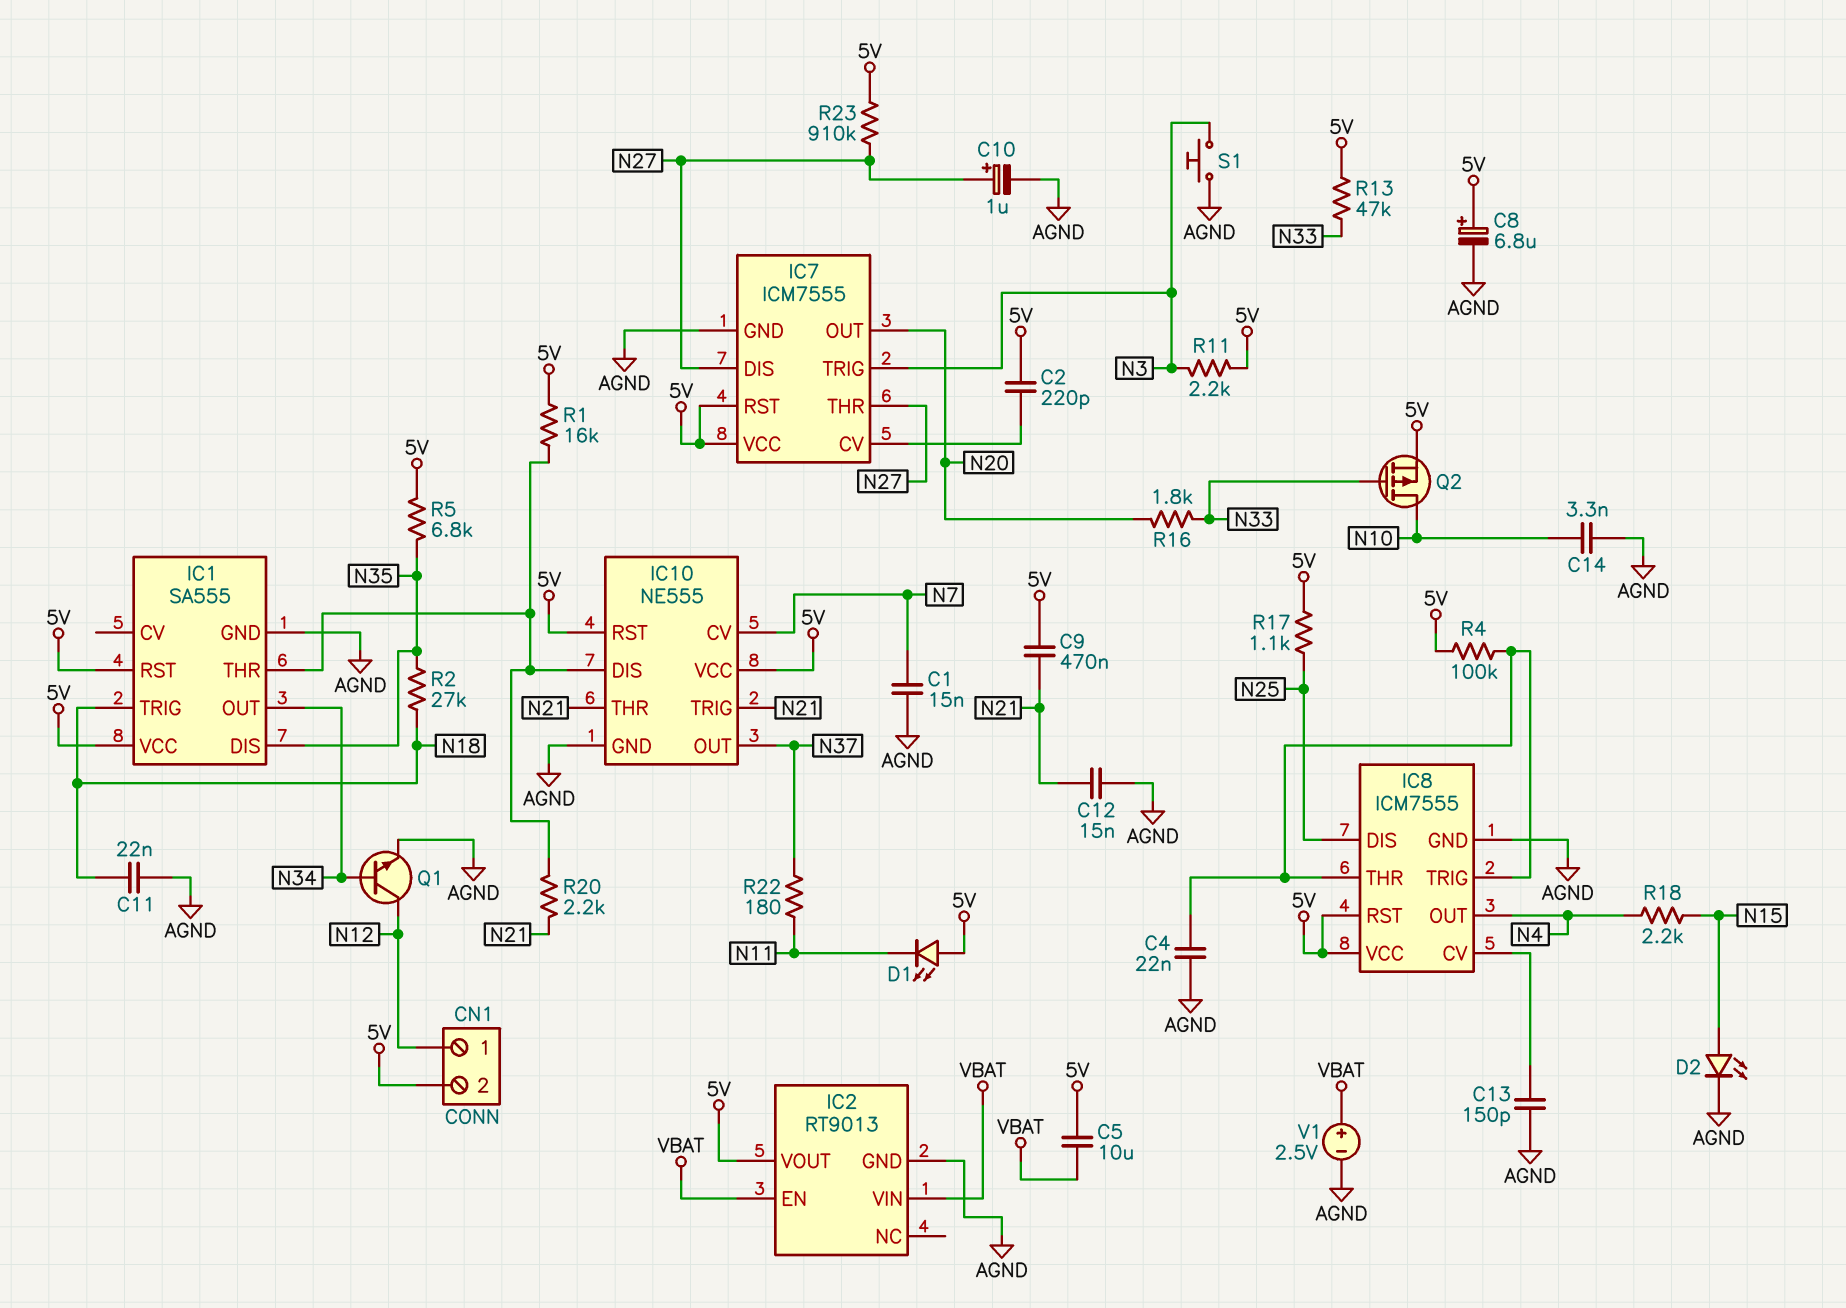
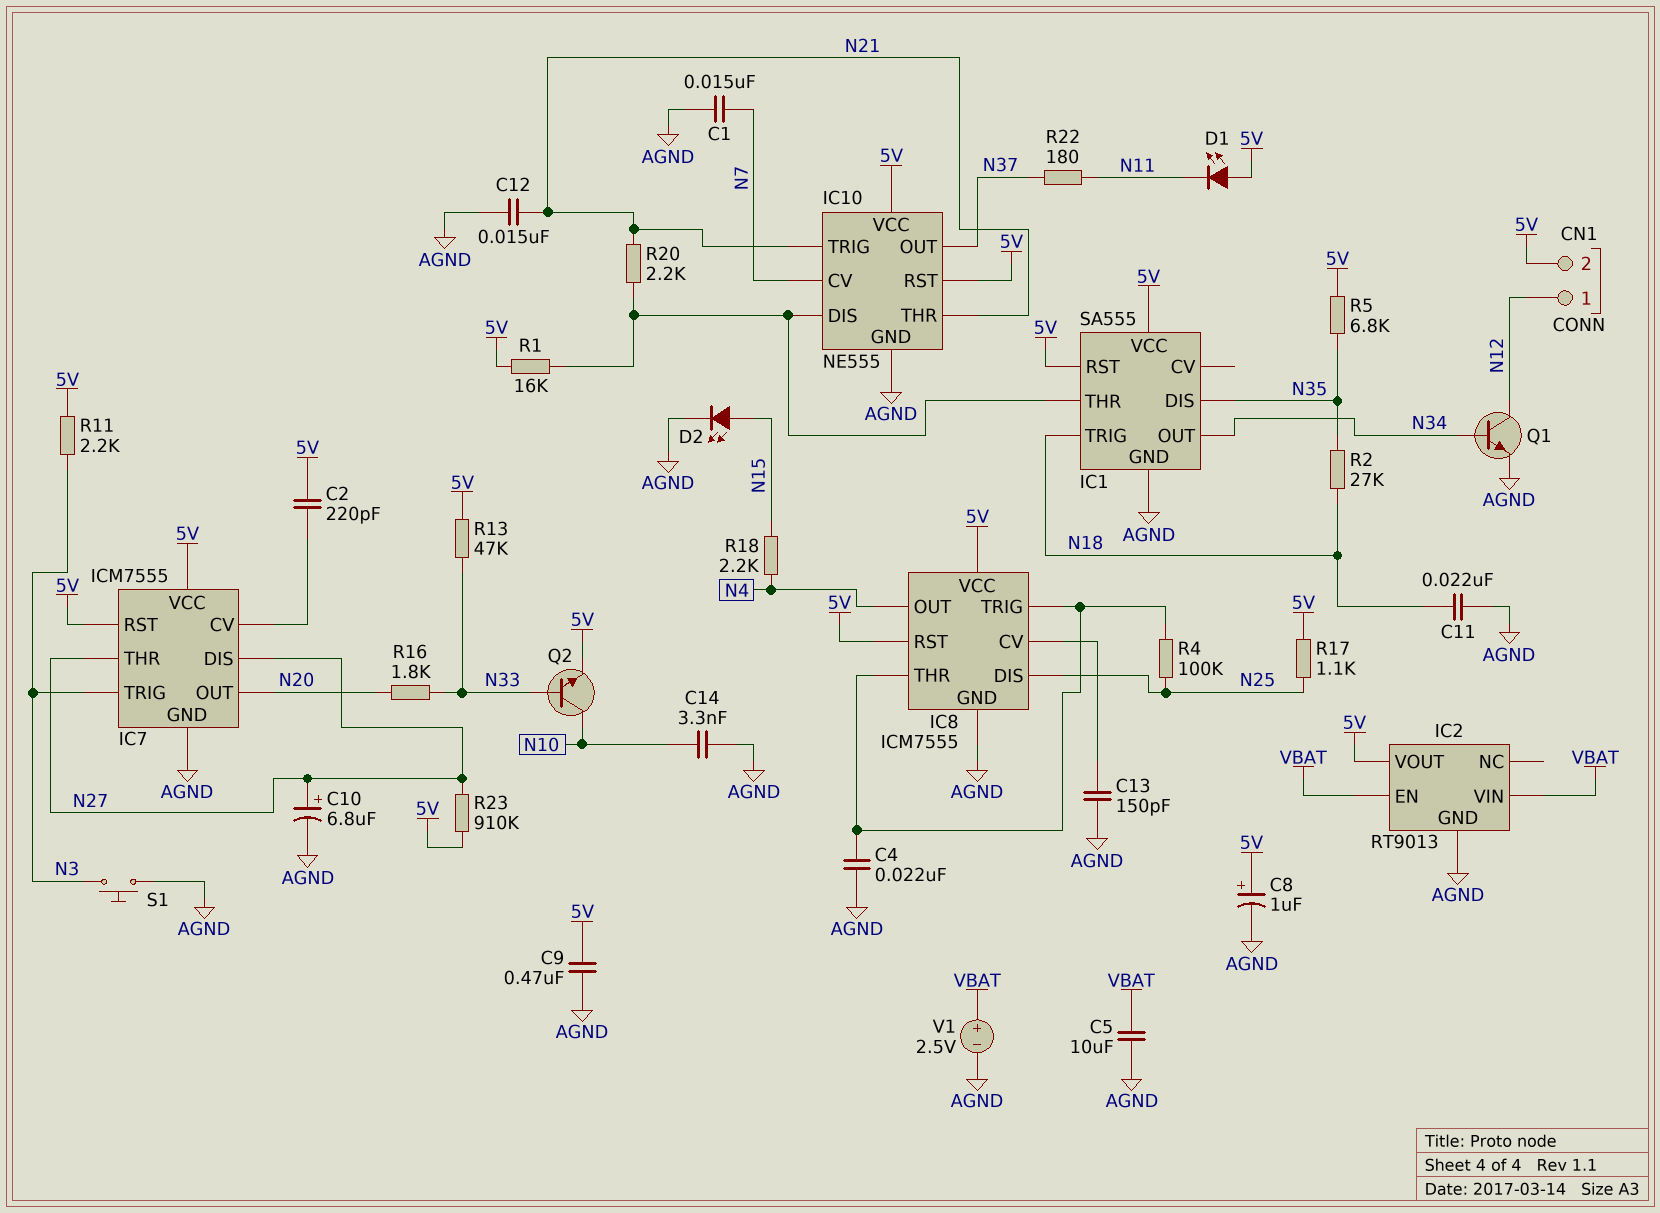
C5: 10uF (5V, VBAT) -> 10uF (AGND, VBAT)
C8: 6.8uF (plus 5V, minus AGND) -> 1uF (plus 5V, minus AGND)
C9: 470nF (5V, N21) -> 470nF (5V, AGND)
C10: 1uF (plus N27, minus AGND) -> 6.8uF (plus N27, minus AGND)
Q2: PMOS (G N33, D N10, S 5V) -> NPN (B N33, C N10, E 5V)
R4: 100k (5V, IC8/THR) -> 100k (IC8/THR, N25)

